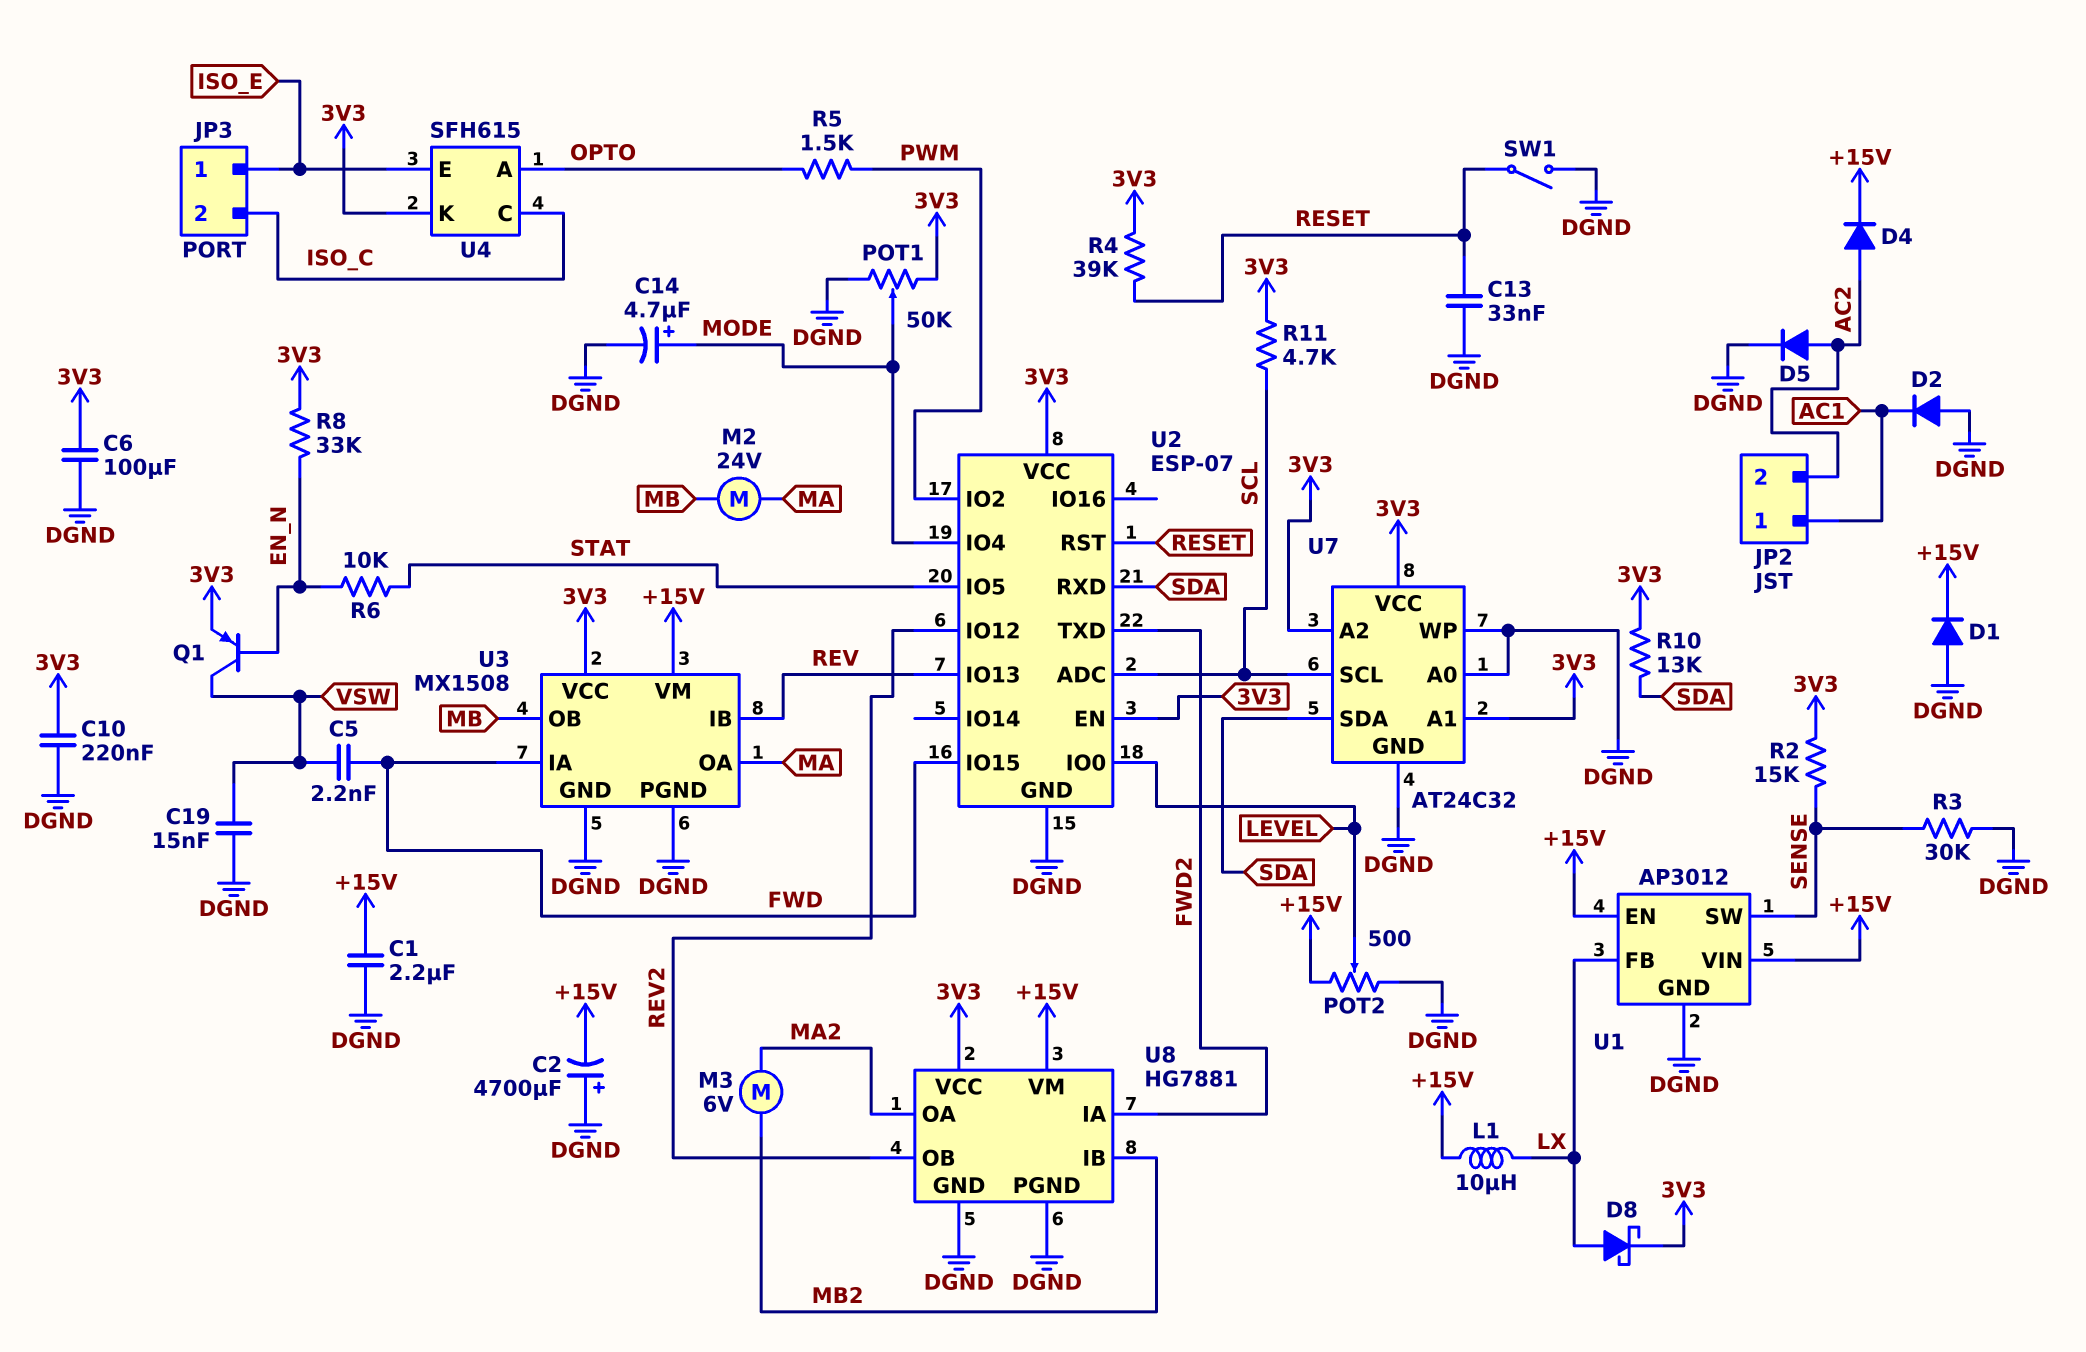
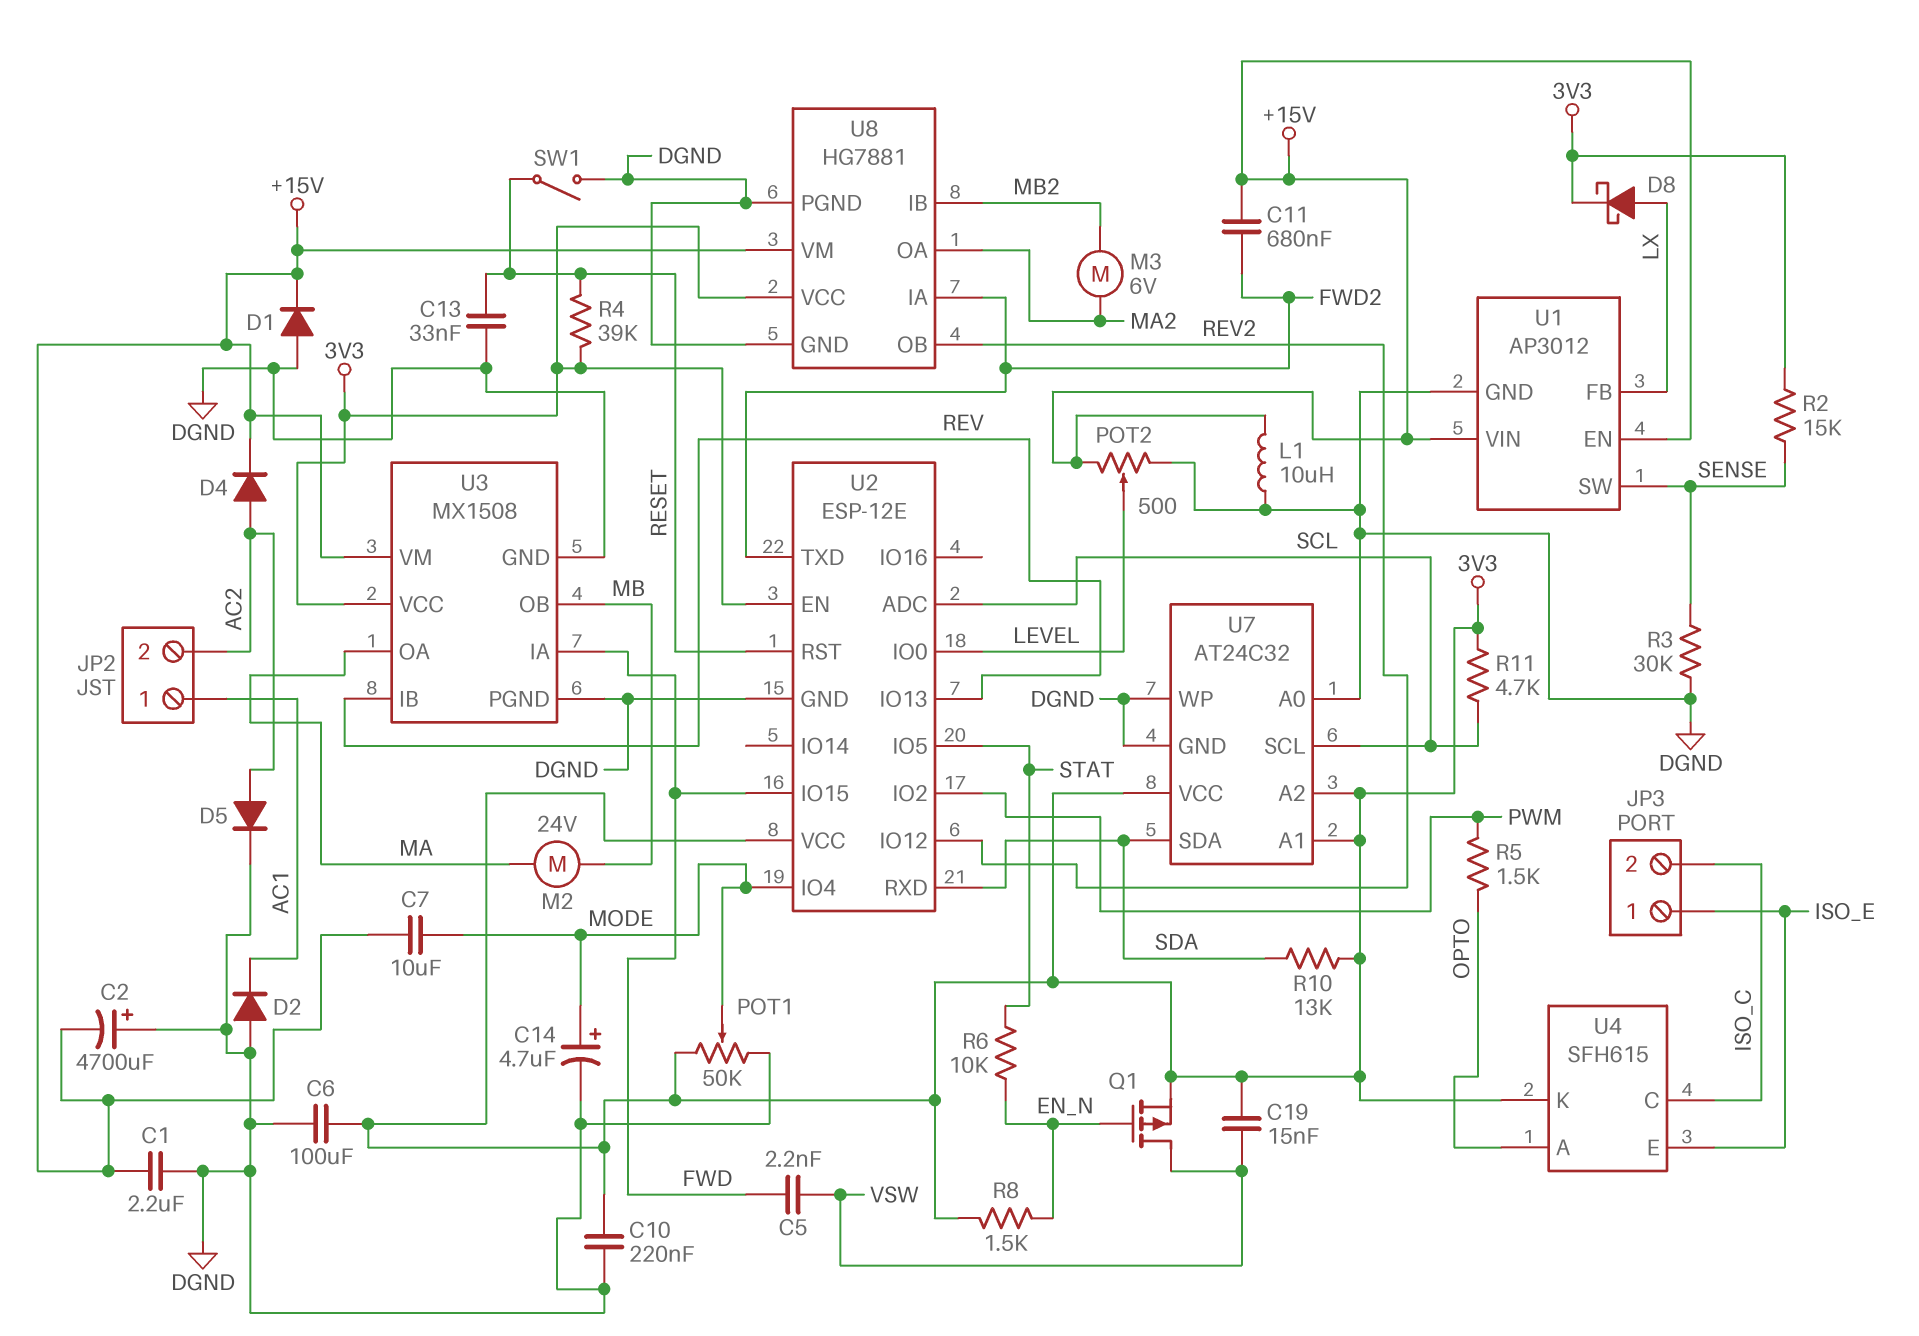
C7: none -> 10uF (+15V, MODE)
C11: none -> 680nF (+15V, FWD2)
C19: 15nF (DGND, VSW) -> 15nF (3V3, VSW)
L1: 10uH (+15V, LX) -> 10uH (+15V, DGND)
Q1: PNP (B EN_N, C VSW, E 3V3) -> PMOS (G EN_N, D VSW, S 3V3)
R8: 33k (3V3, EN_N) -> 1.5k (3V3, EN_N)
U2: ESP-07 -> ESP-12E

